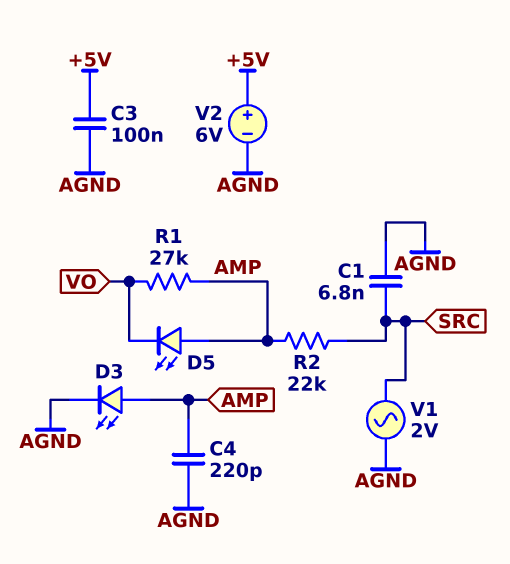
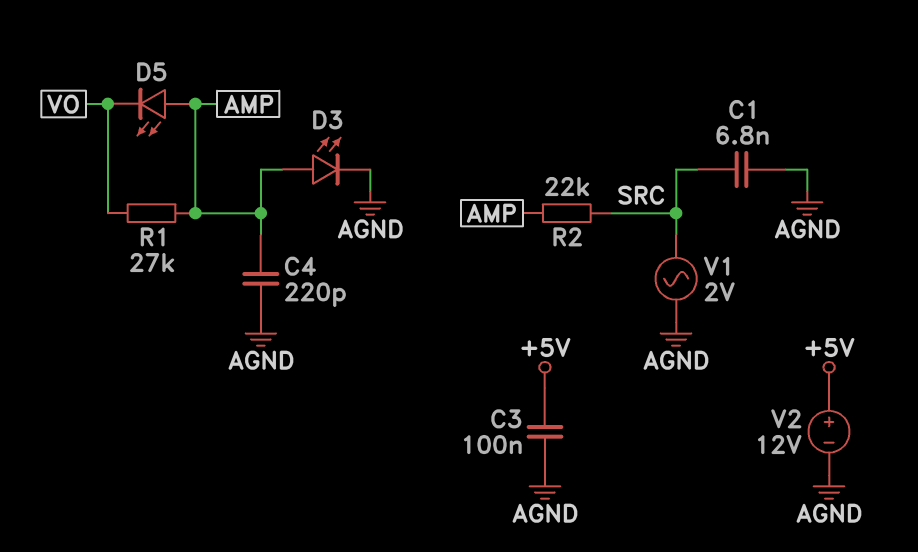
V2: 6V (plus +5V, minus AGND) -> 12V (plus +5V, minus AGND)

